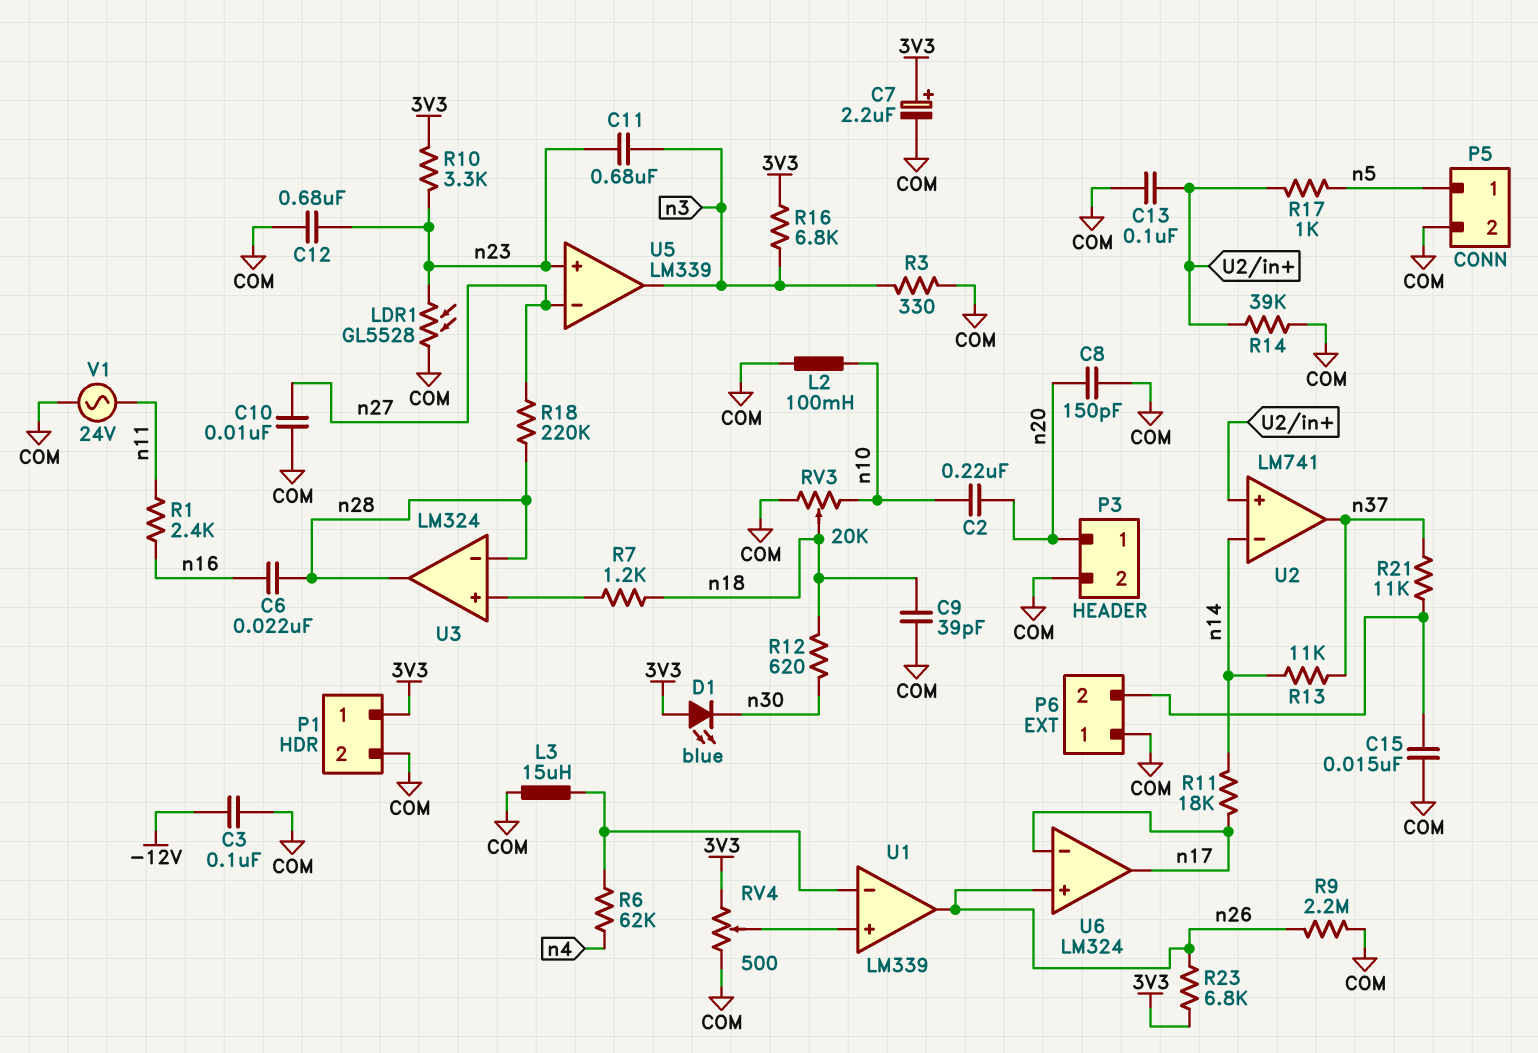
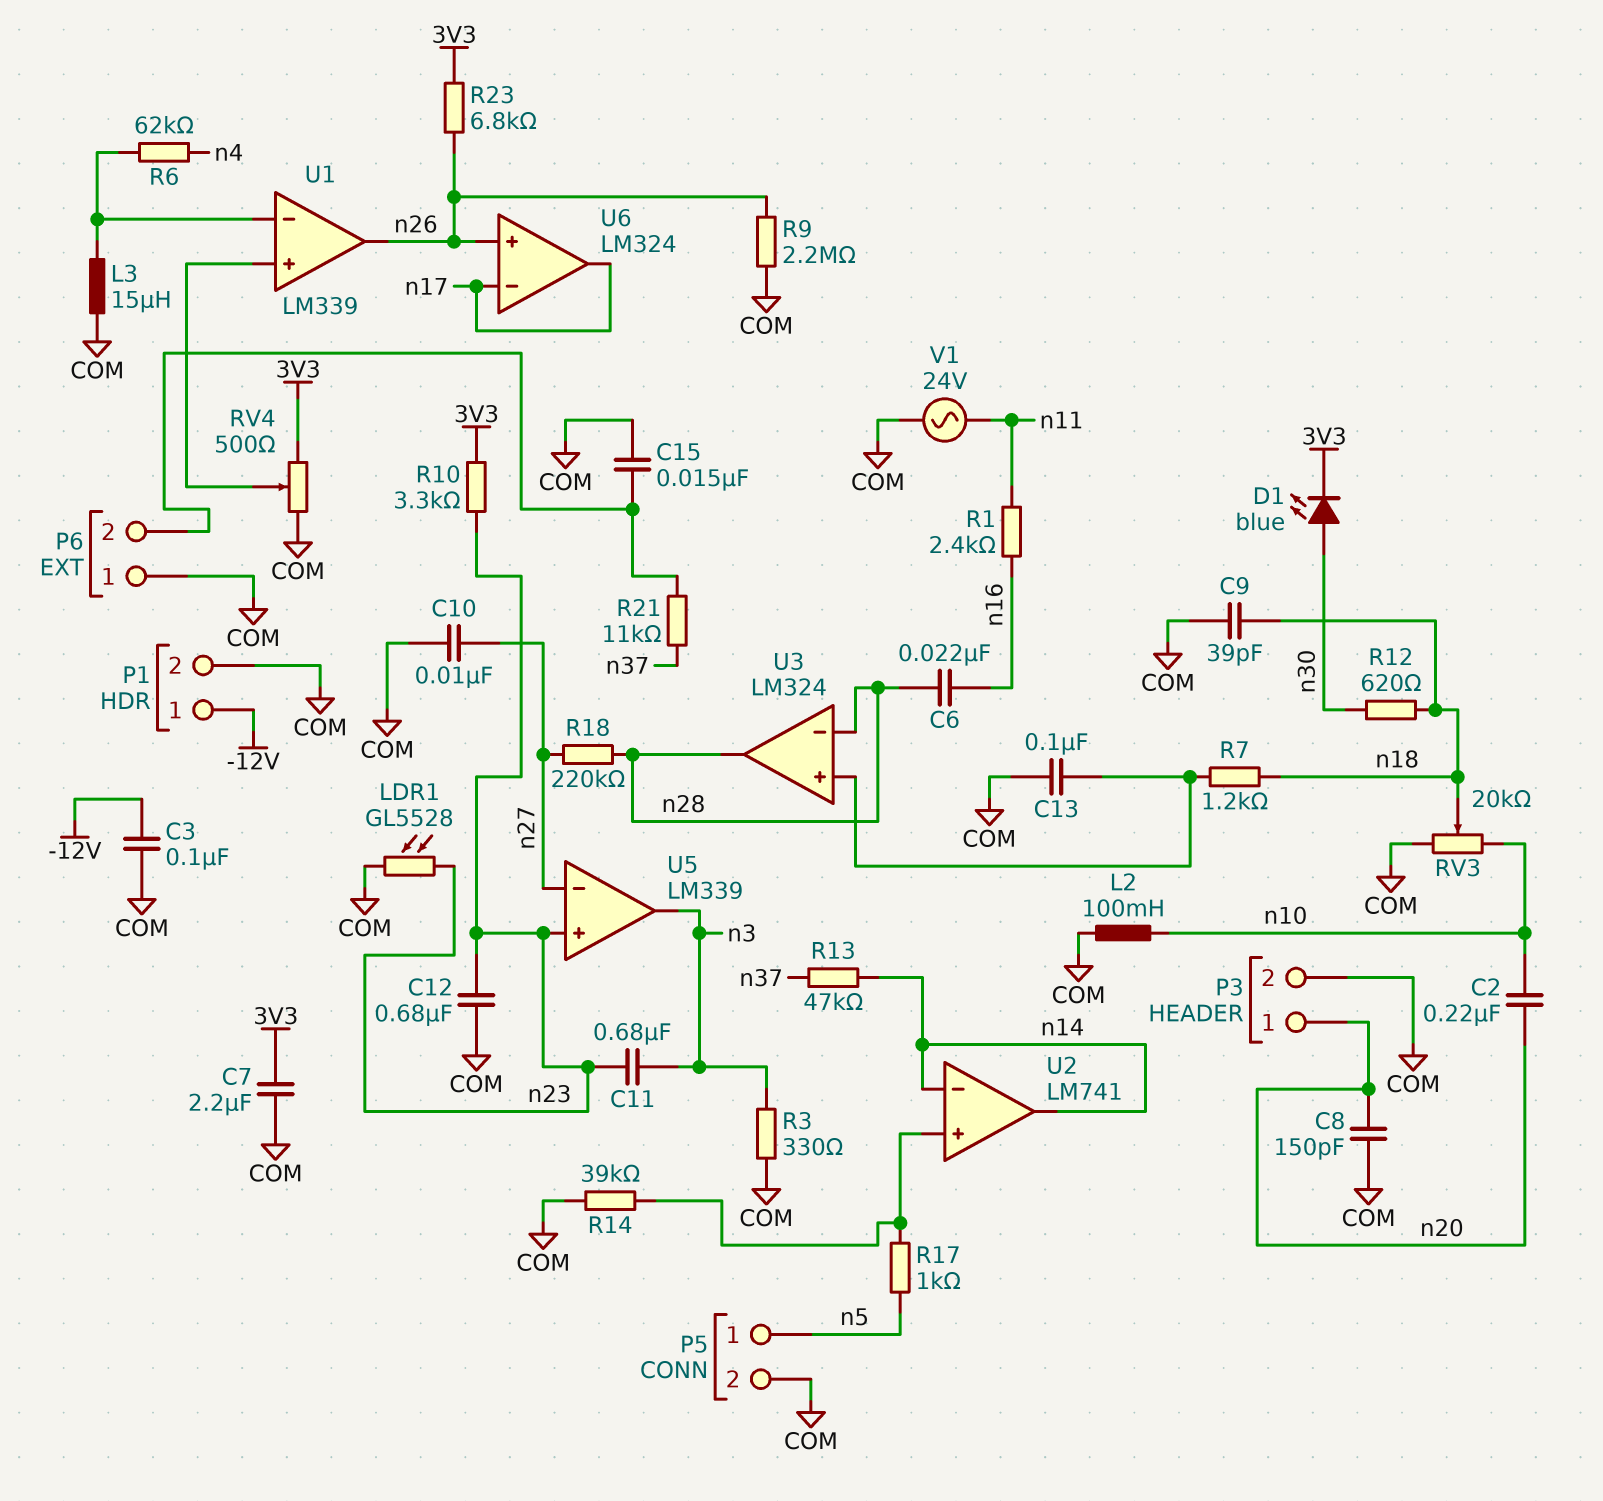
C7: 2.2uF (plus 3V3, minus COM) -> 2.2uF (3V3, COM)
C13: 100nF (COM, U2/in+) -> 100nF (COM, U3/in+)
D1: LED blue (A 3V3, K n30) -> LED blue (A n30, K 3V3)
P1 pin 1: 3V3 -> -12V
R11: 18k (n14, n17) -> none
R13: 11k (n14, n37) -> 47k (n14, n37)
R16: 6.8k (3V3, n3) -> none
U2 pin out: n37 -> n14

